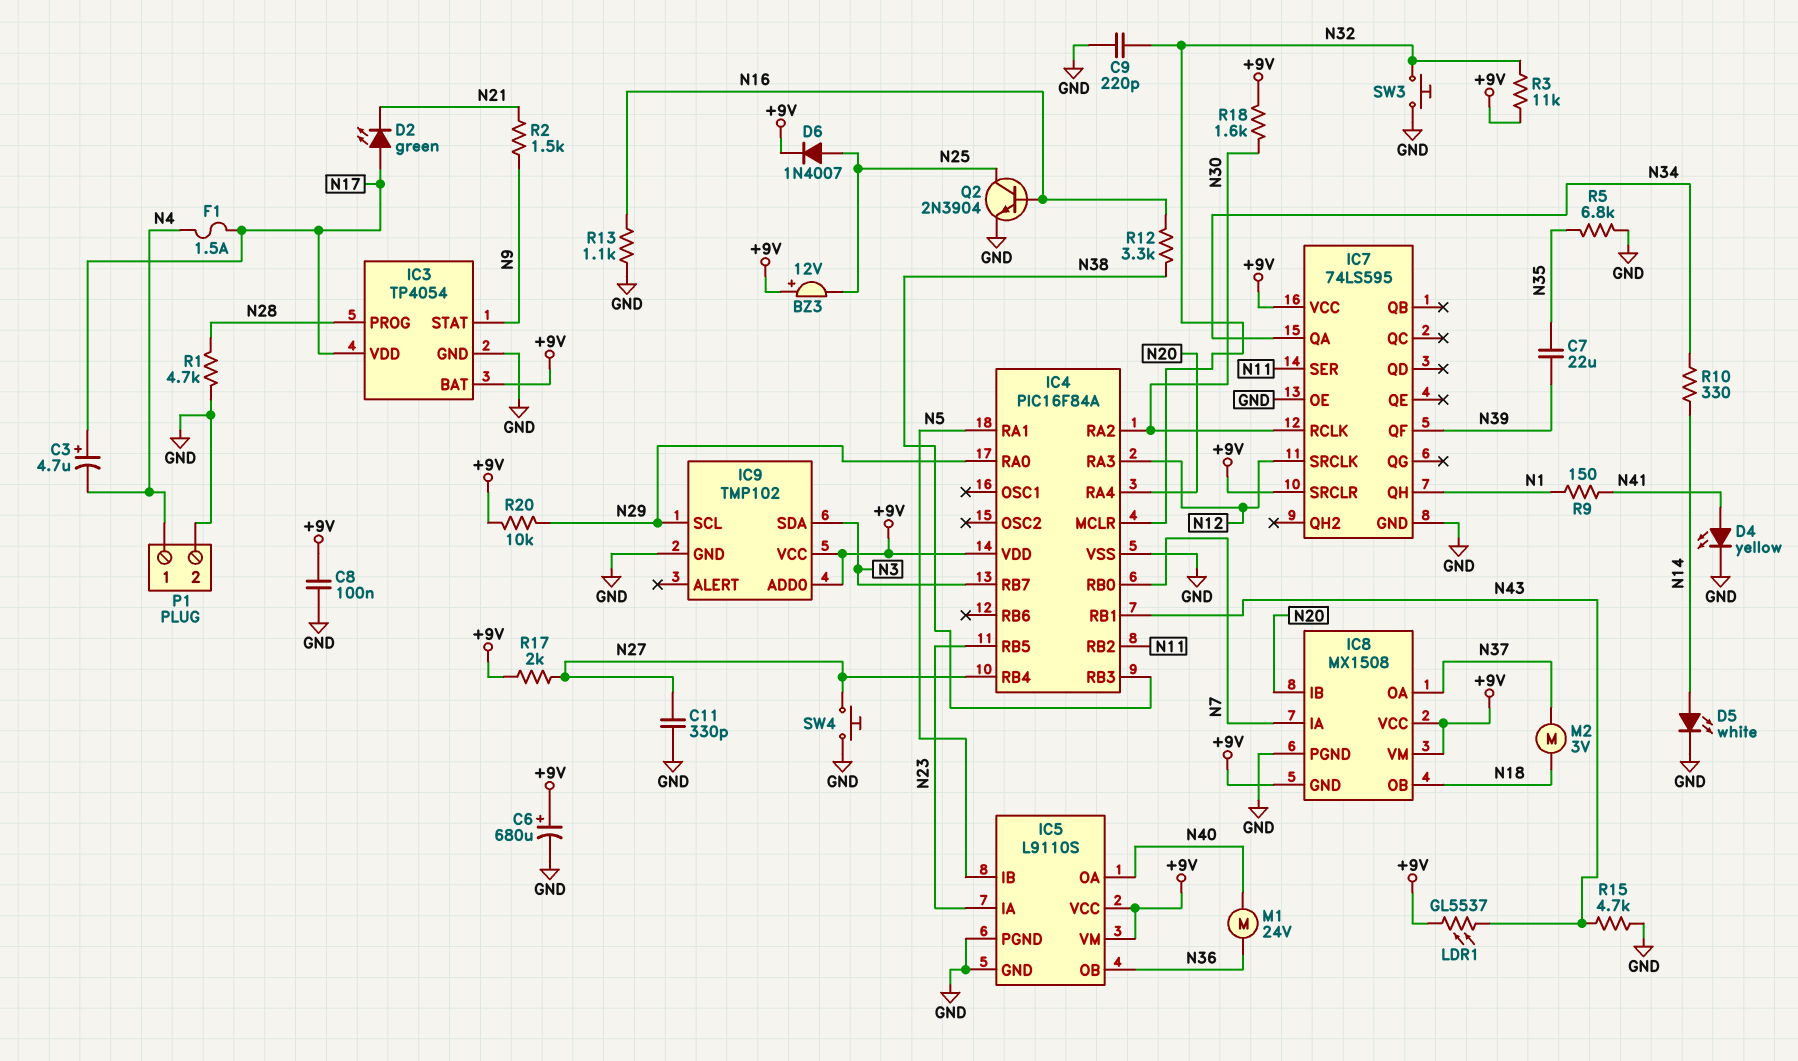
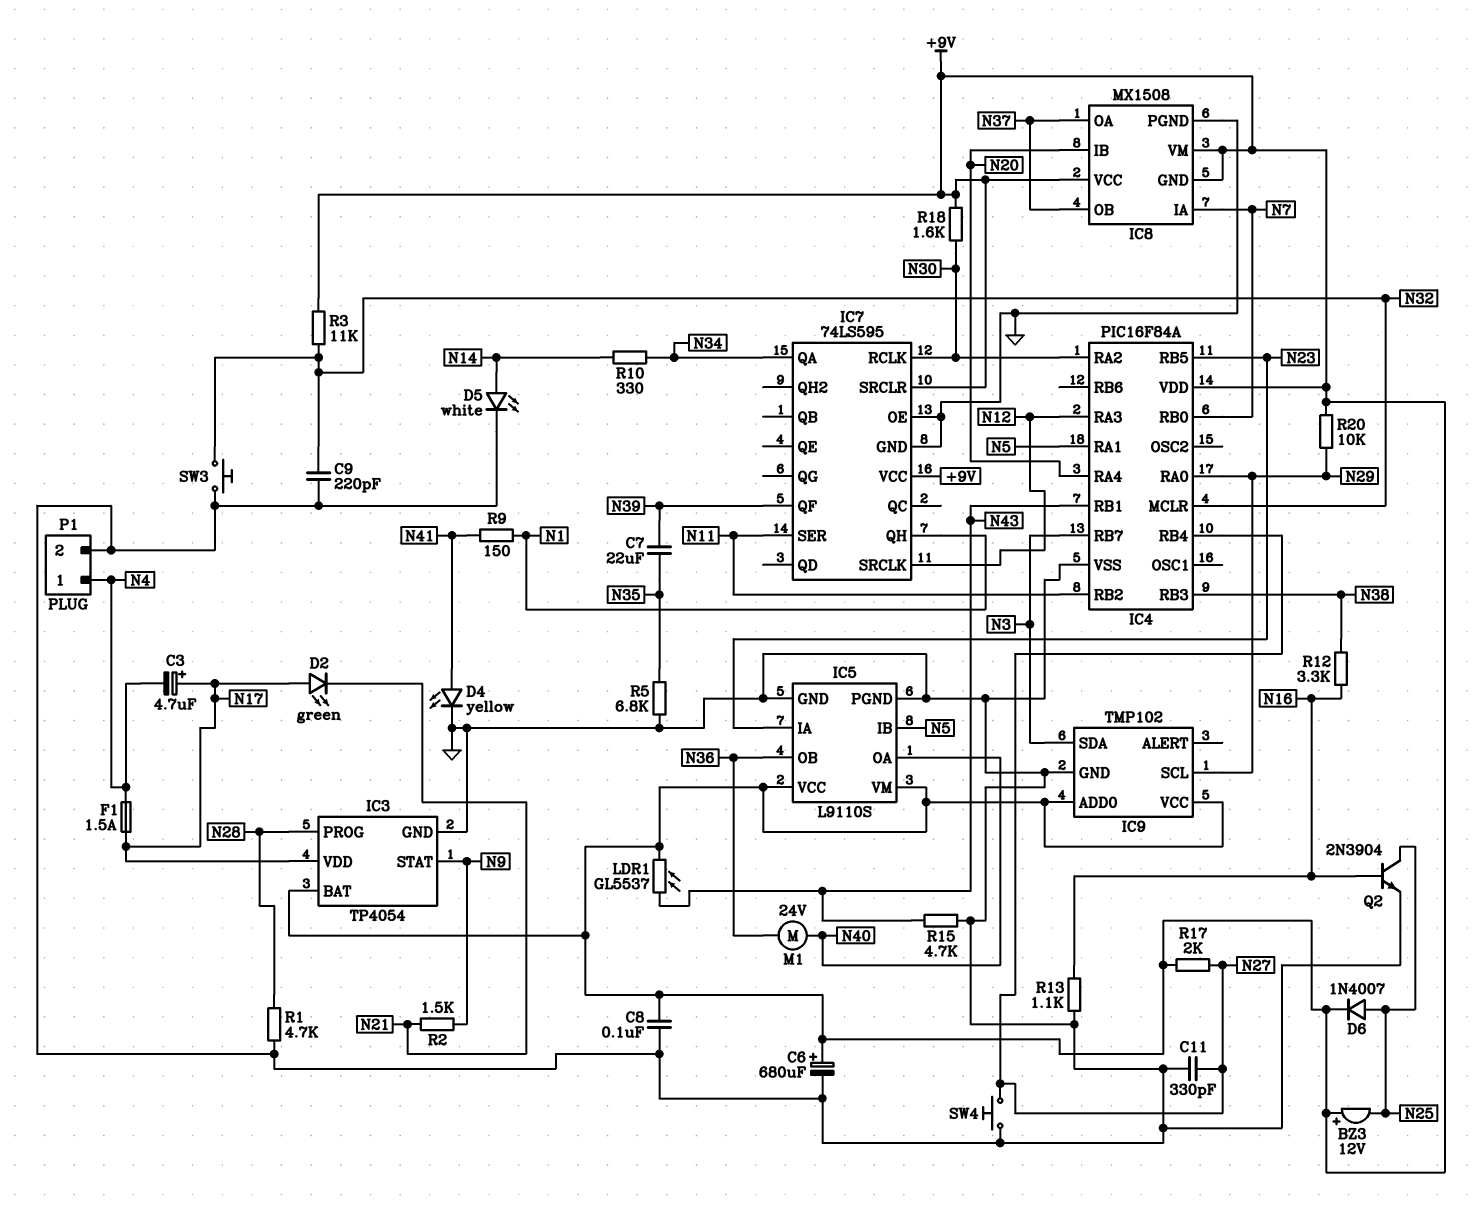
IC8 pin OB: N18 -> N37
M2: motor 3V (N18, N37) -> none

